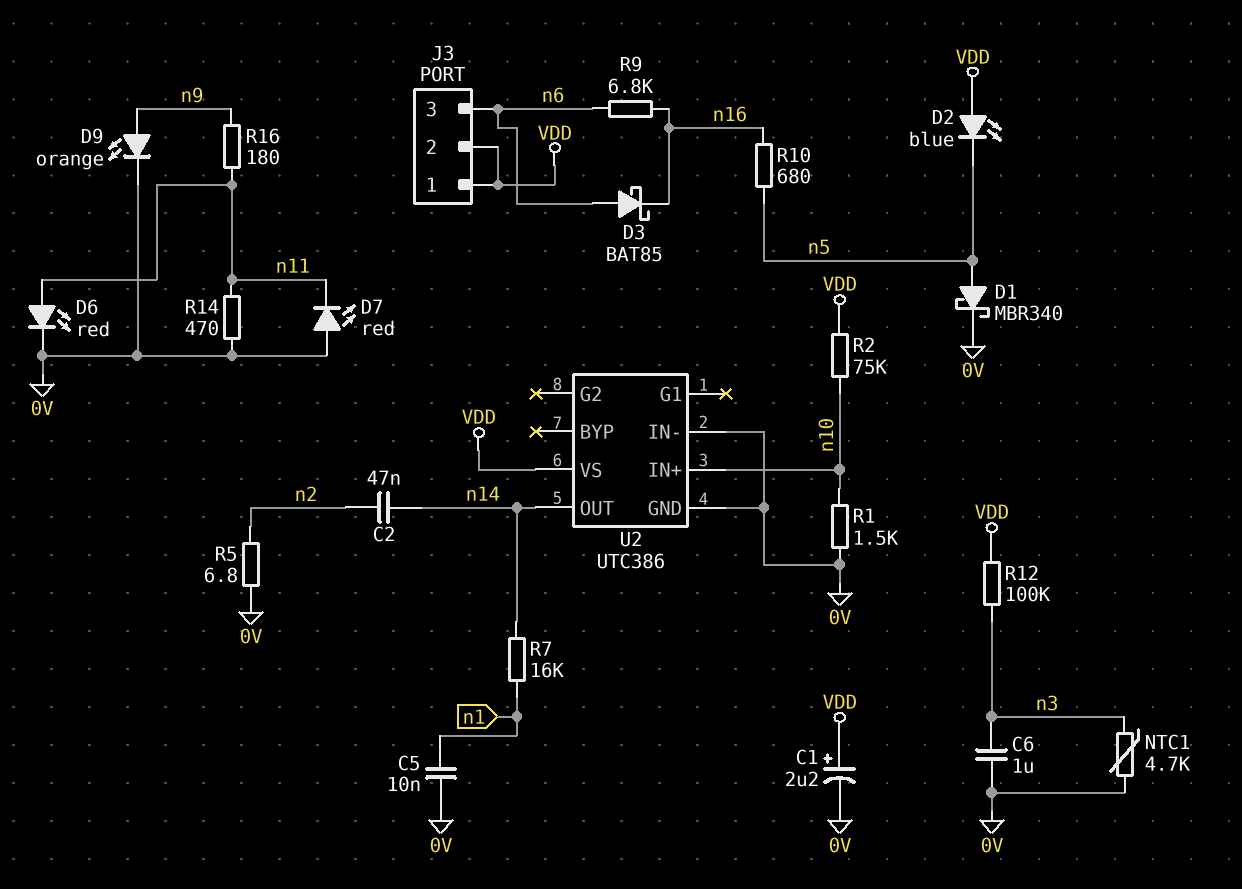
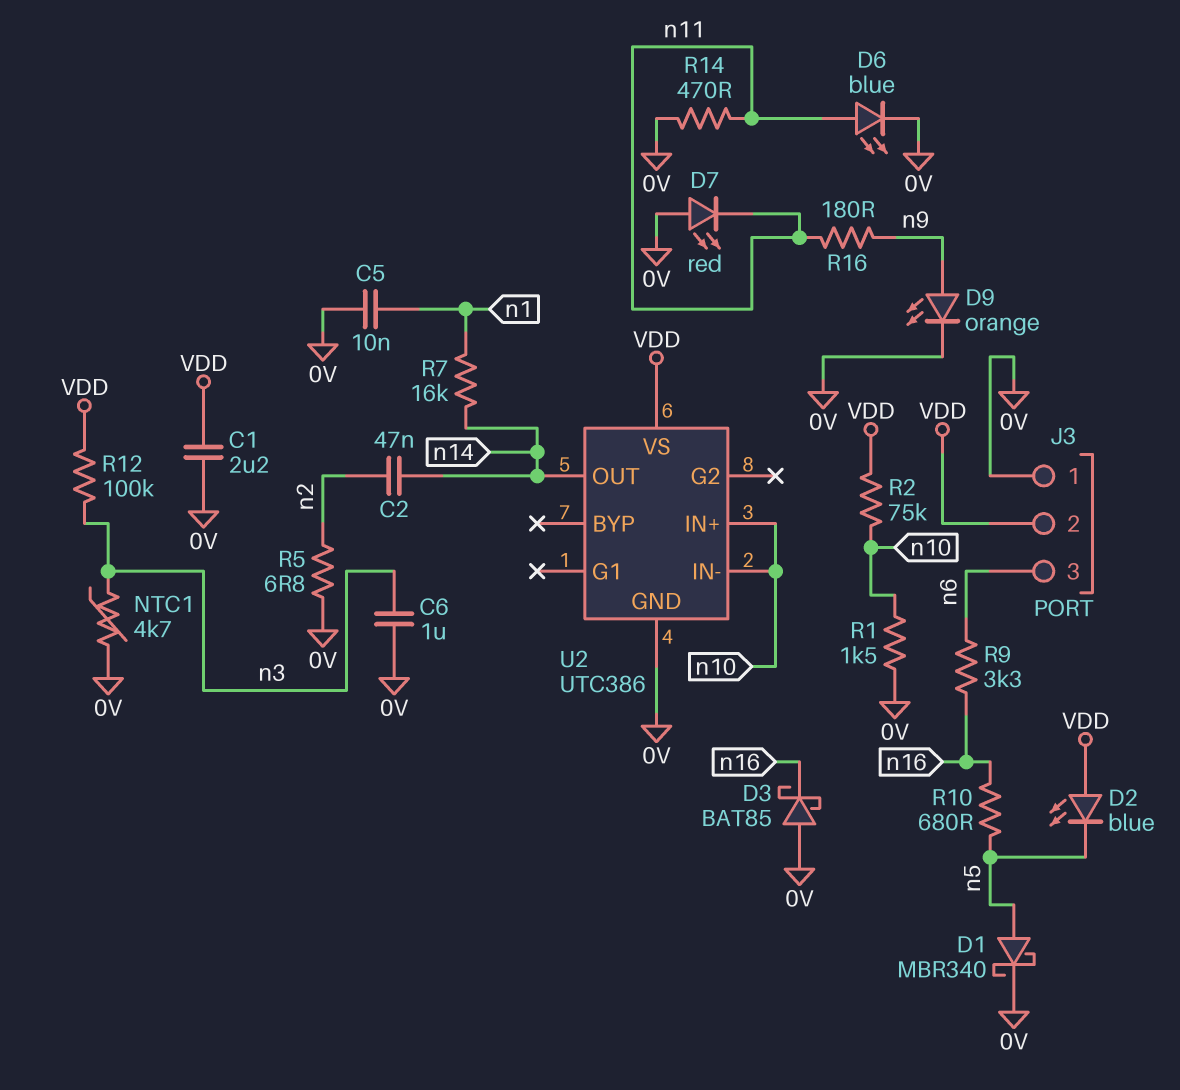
C1: 2.2uF (plus VDD, minus 0V) -> 2.2uF (0V, VDD)
D3: schottky BAT85 (A n6, K n16) -> schottky BAT85 (A 0V, K n16)
D6: LED red (A n11, K 0V) -> LED blue (A n11, K 0V)
J3 pin 1: VDD -> 0V
R9: 6.8k (n6, n16) -> 3.3k (n6, n16)
U2 pin IN-: 0V -> n10

